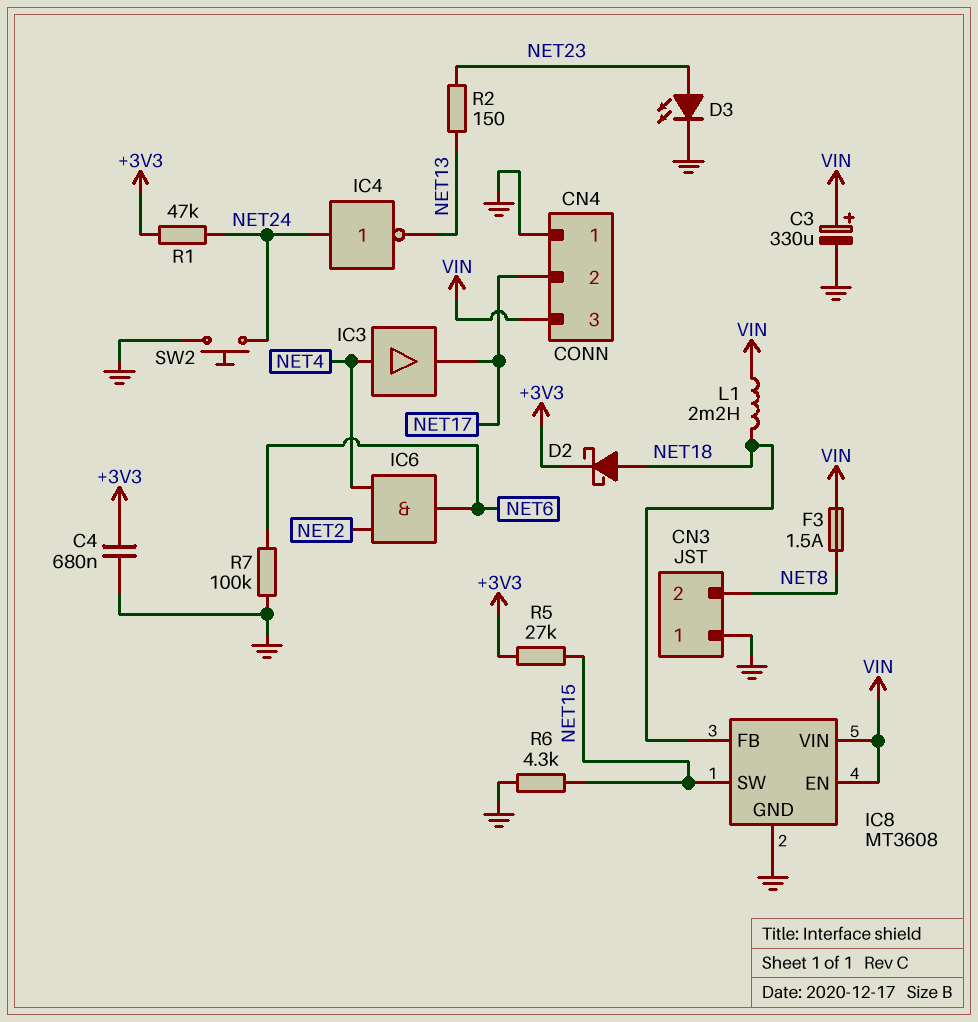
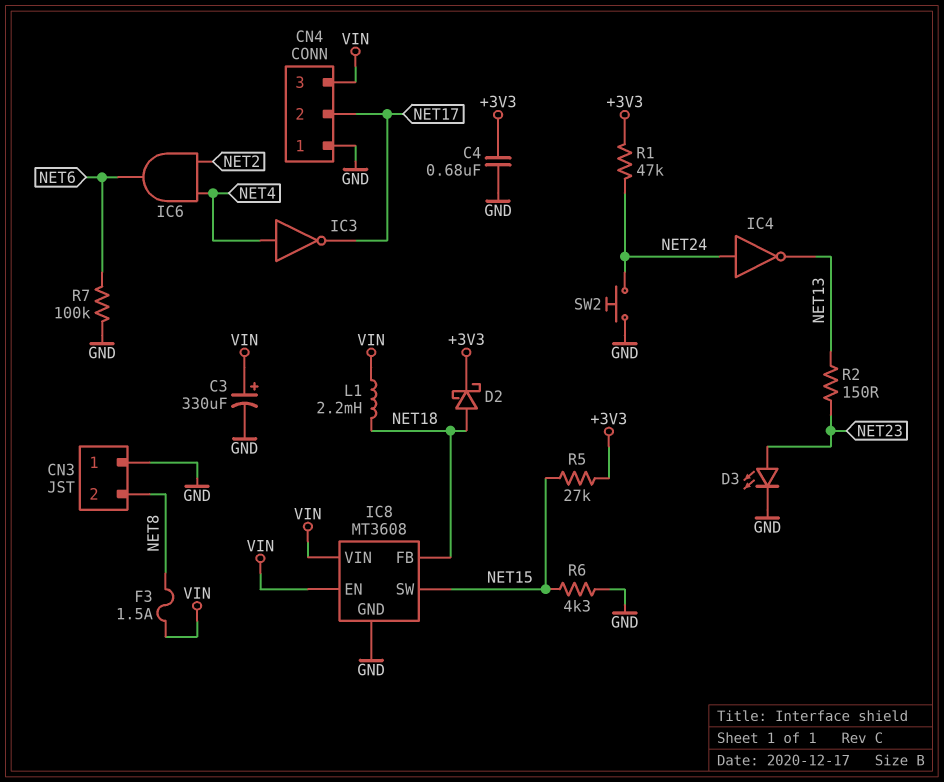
IC3: buffer (in NET4, out NET17) -> NOT (in NET4, out NET17)

